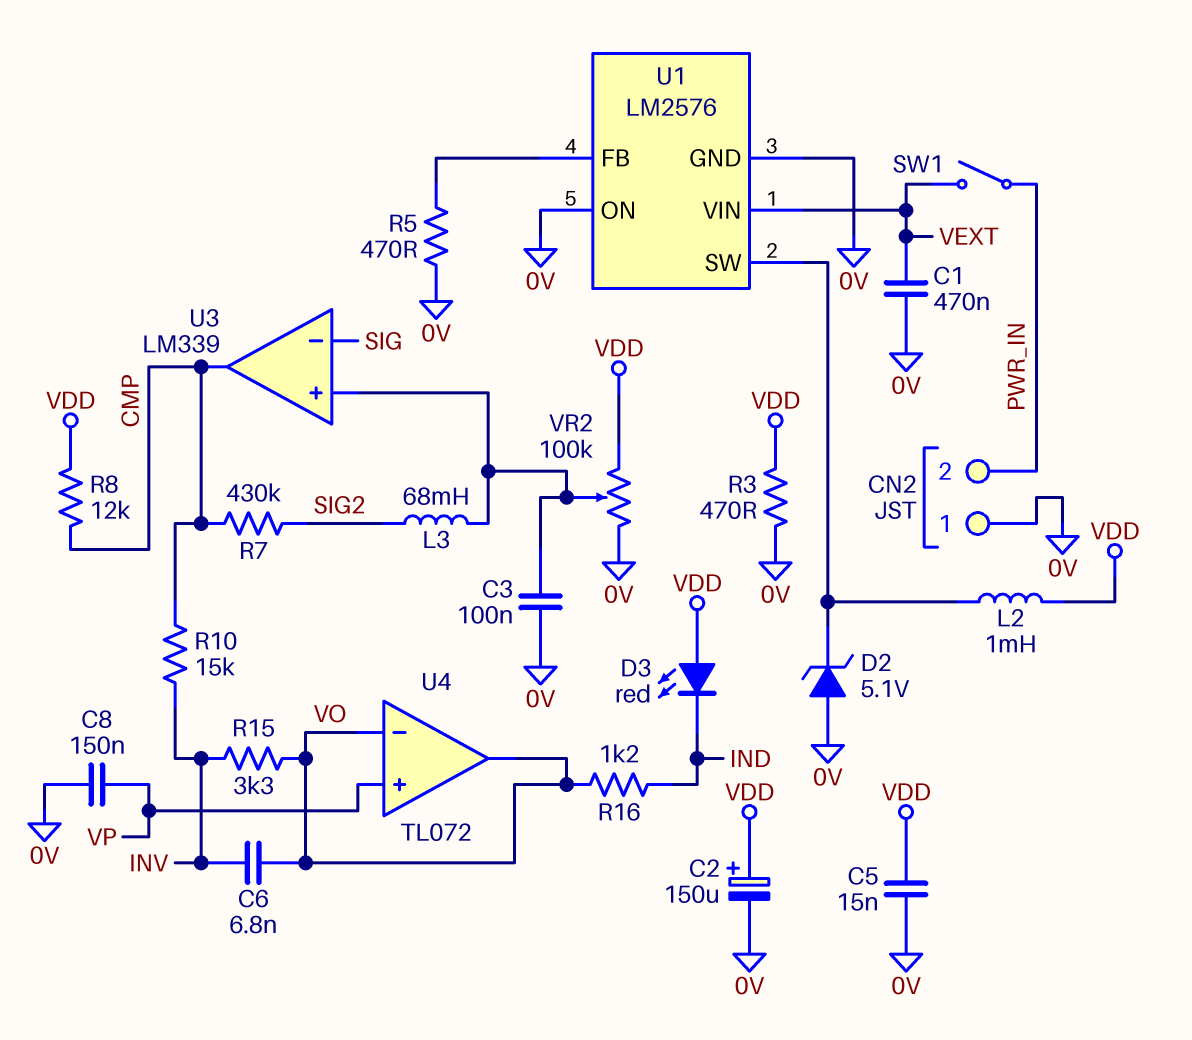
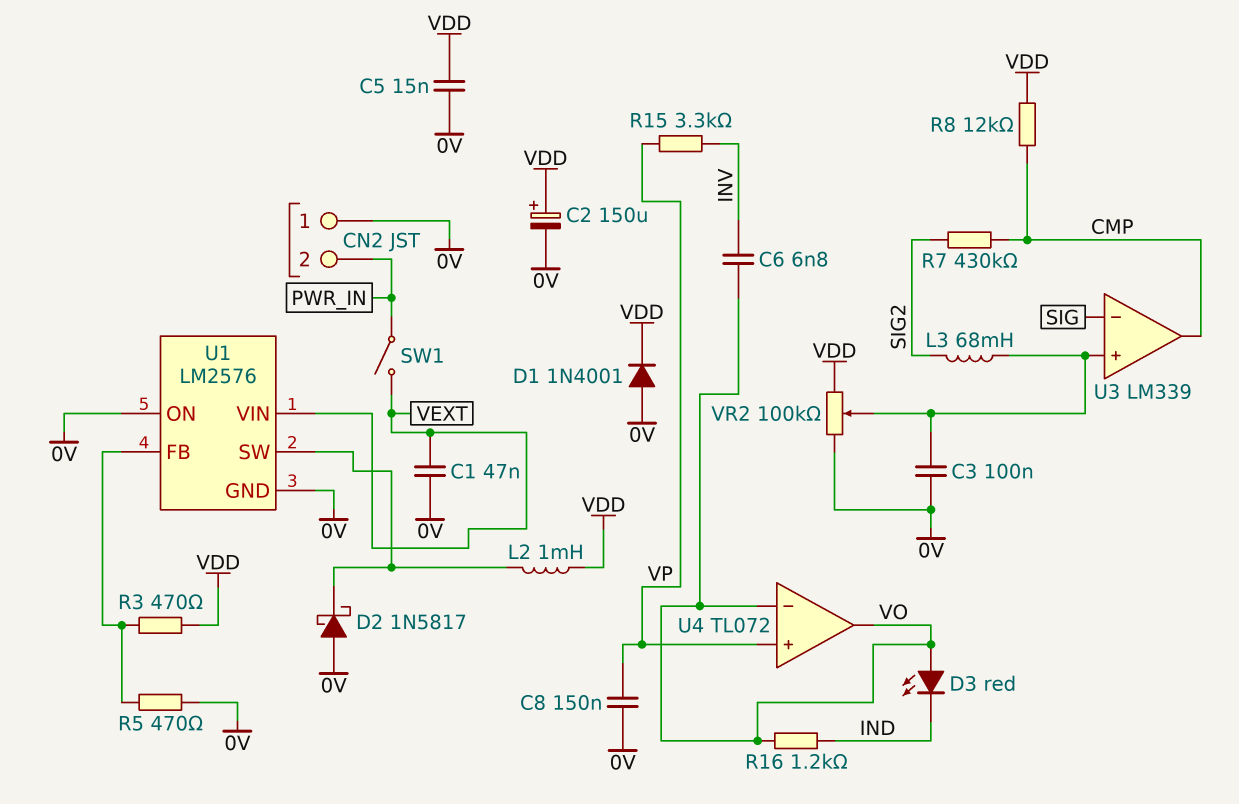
C1: 470nF (0V, VEXT) -> 47nF (0V, VEXT)
D1: none -> diode 1N4001 (A 0V, K VDD)
D2: zener 5.1V (A 0V, K U1/SW) -> schottky 1N5817 (A 0V, K U1/SW)
D3: LED red (A VDD, K IND) -> LED red (A VO, K IND)
R3: 470 (0V, VDD) -> 470 (U1/FB, VDD)
R10: 15k (CMP, INV) -> none
R15: 3.3k (INV, VO) -> 3.3k (INV, VP)

